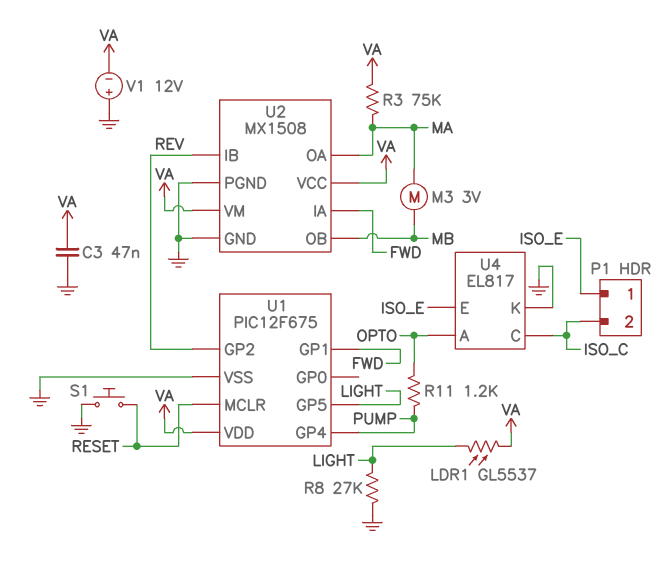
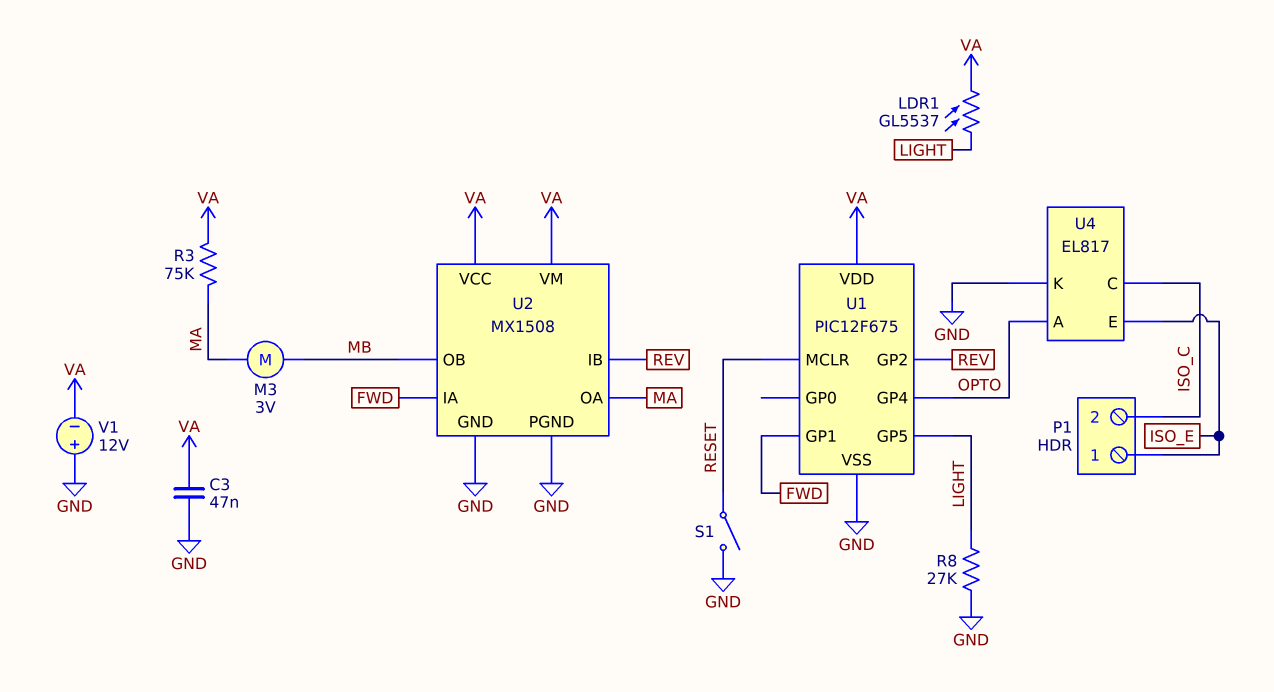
R11: 1.2k (OPTO, PUMP) -> none
S1: button (GND, RESET) -> switch (GND, RESET)
U1 pin GP4: PUMP -> OPTO

